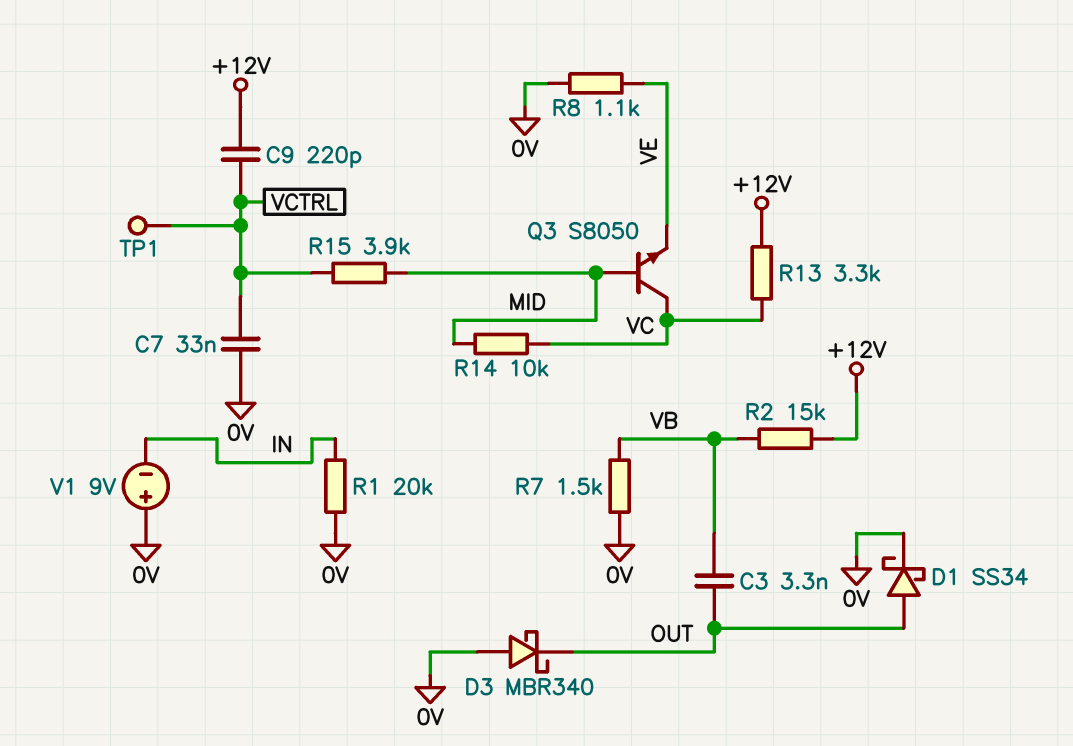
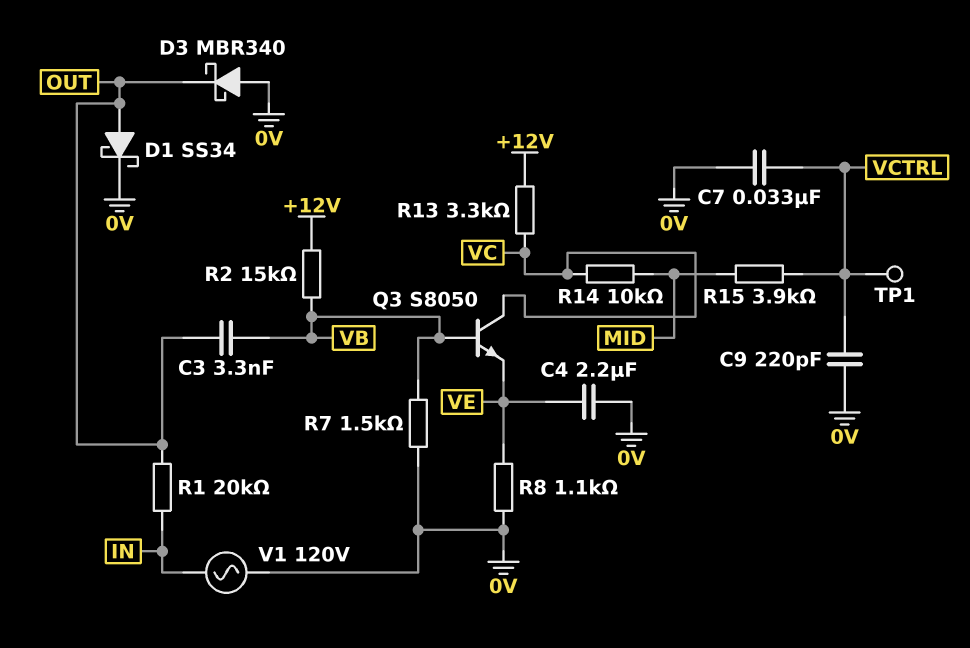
C4: none -> 2.2uF (0V, VE)
C9: 220pF (+12V, VCTRL) -> 220pF (0V, VCTRL)
Q3: NPN S8050 (B MID, C VC, E VE) -> NPN S8050 (B VB, C VC, E VE)
R1: 20k (0V, IN) -> 20k (IN, OUT)
V1: 9V (plus 0V, minus IN) -> AC 120V (0V, IN)

